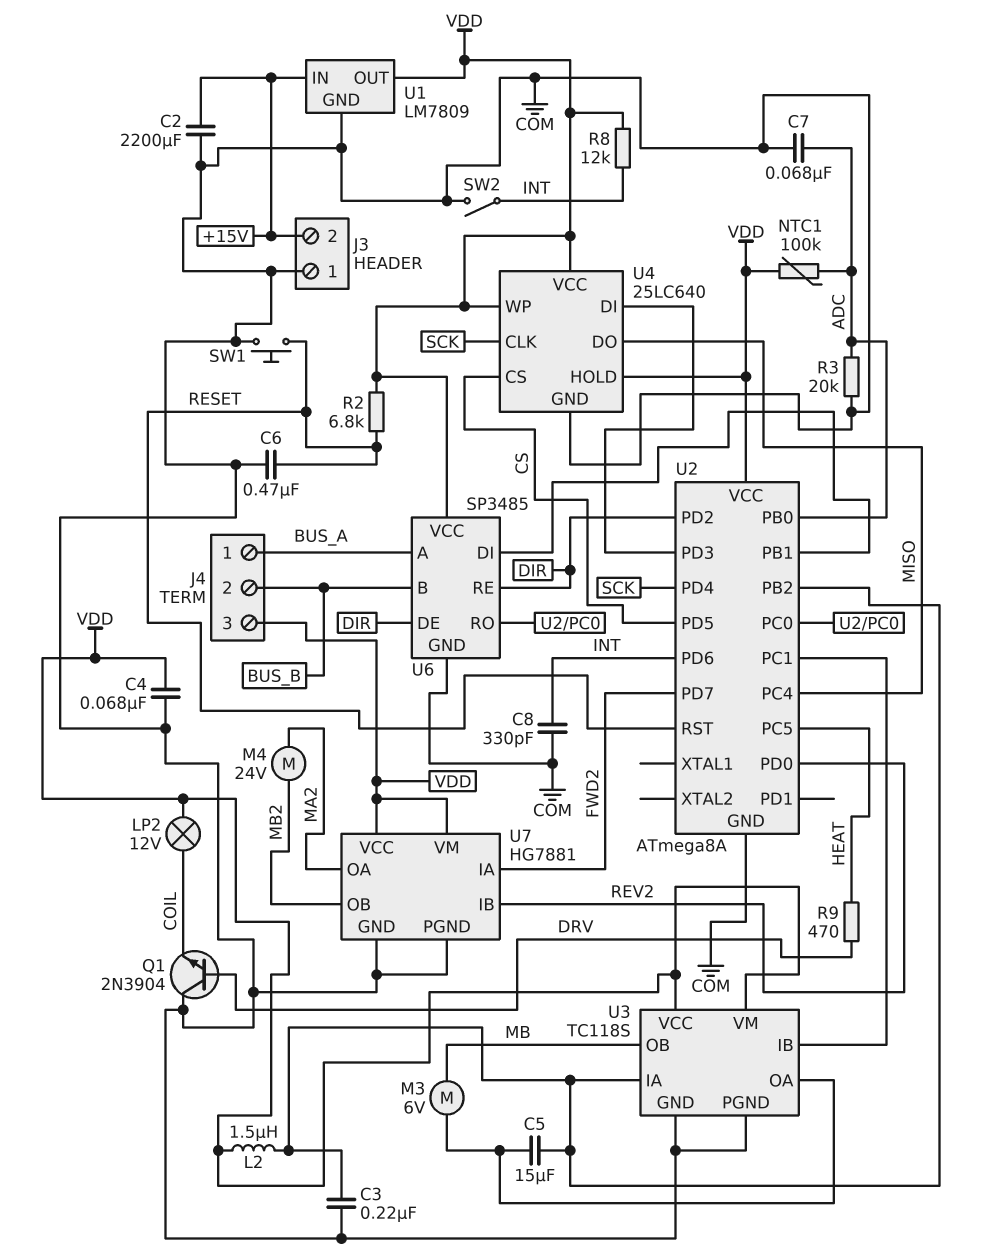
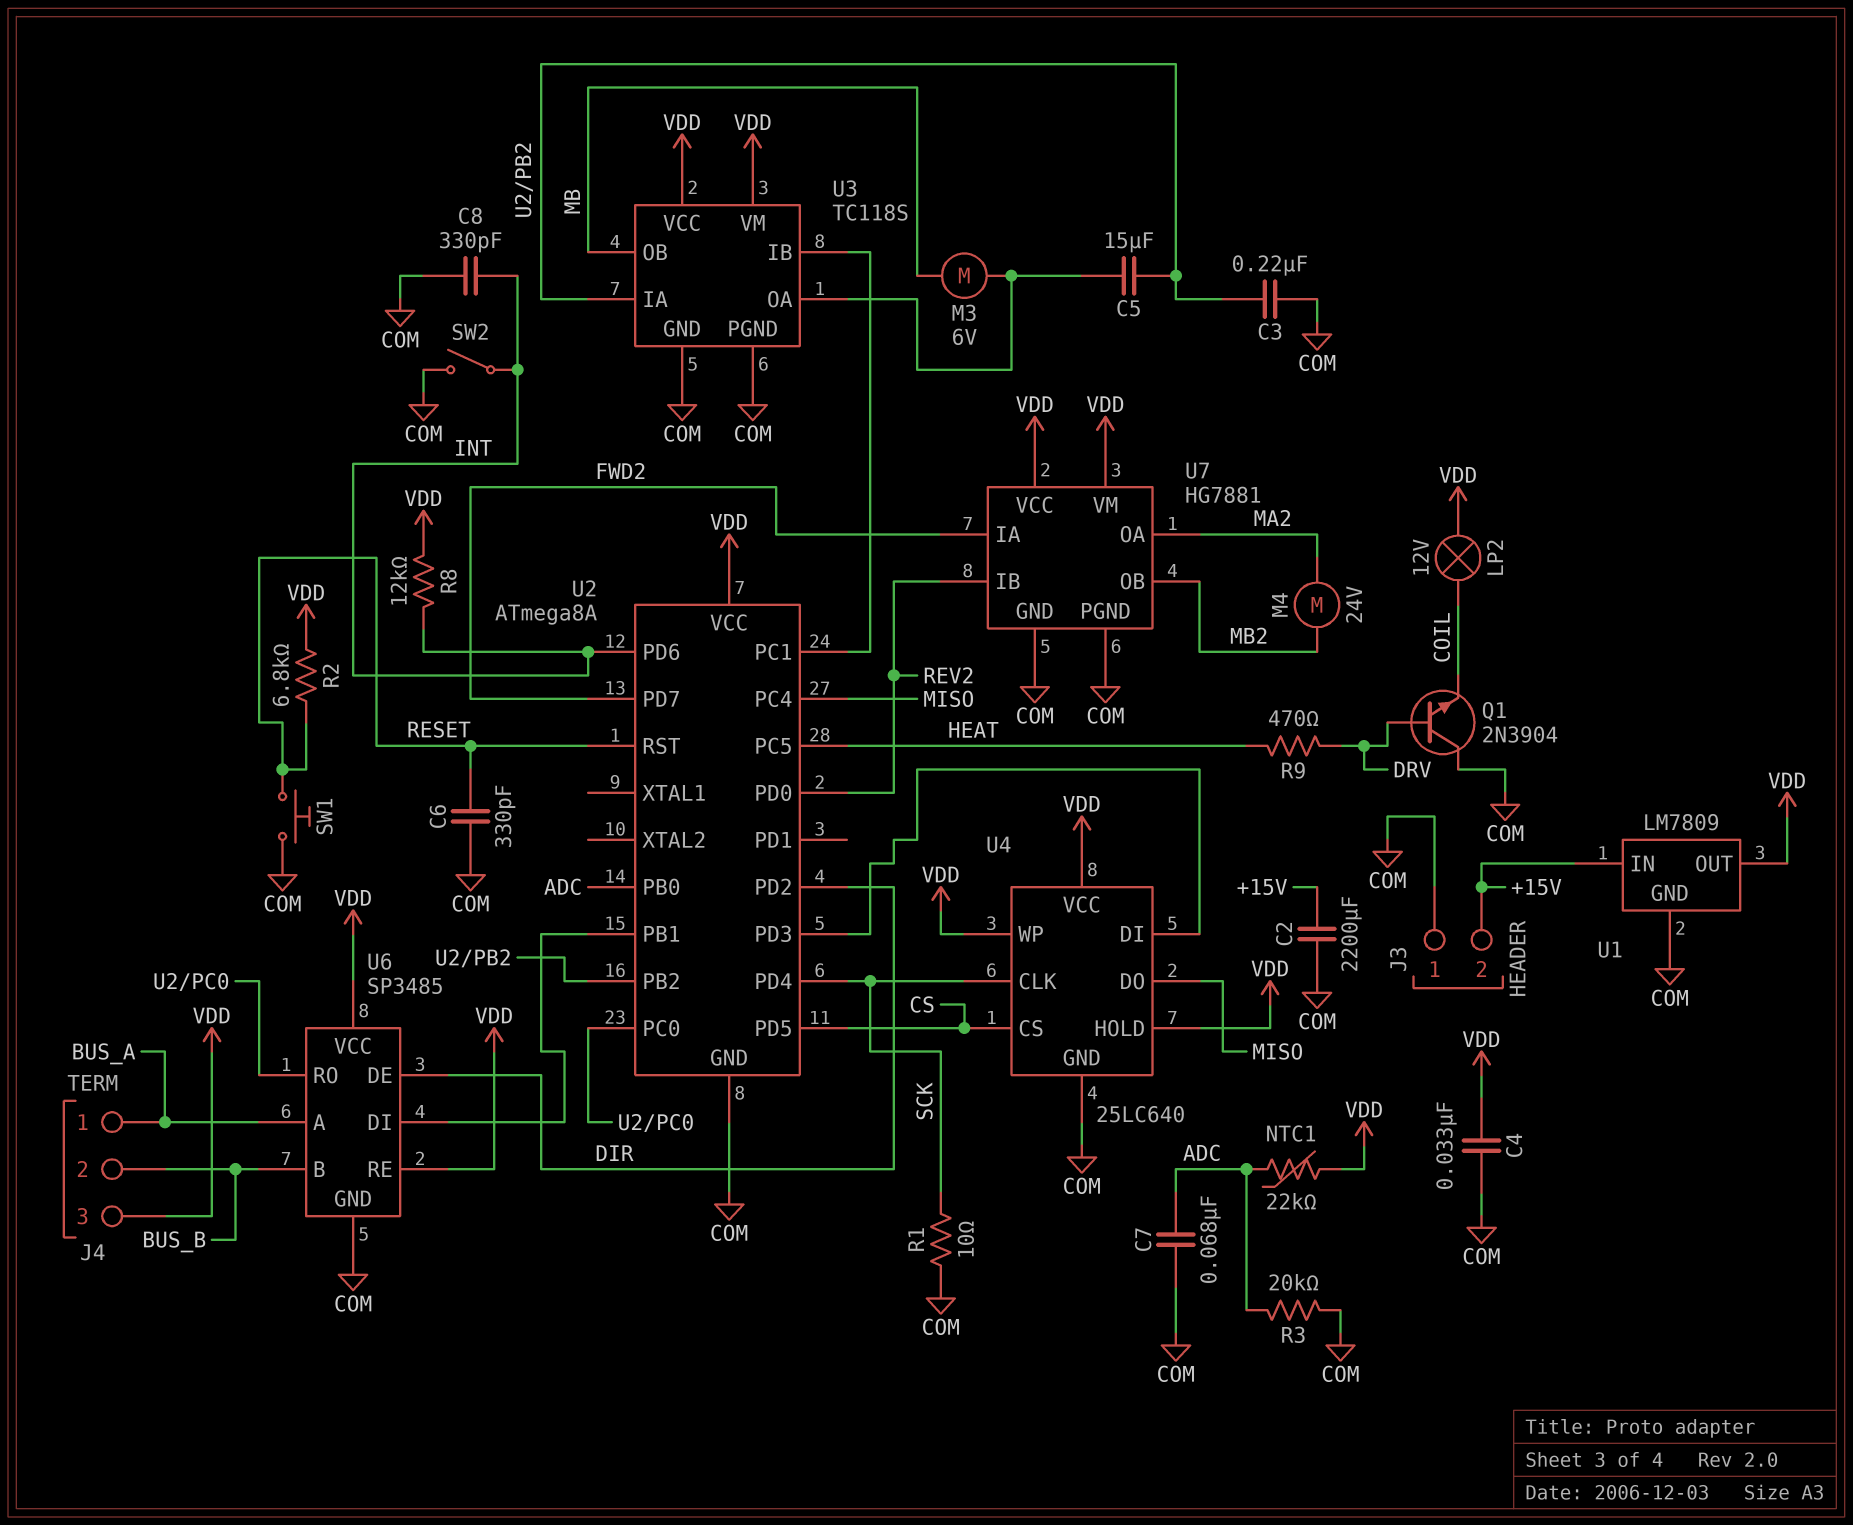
C4: 68nF (COM, VDD) -> 33nF (COM, VDD)
C6: 470nF (COM, RESET) -> 330pF (COM, RESET)
L2: 1.5uH (U2/PB2, VDD) -> none
NTC1: 100k (ADC, VDD) -> 22k (ADC, VDD)
R1: none -> 10 (COM, SCK)
U6 pin RE: DIR -> VDD

